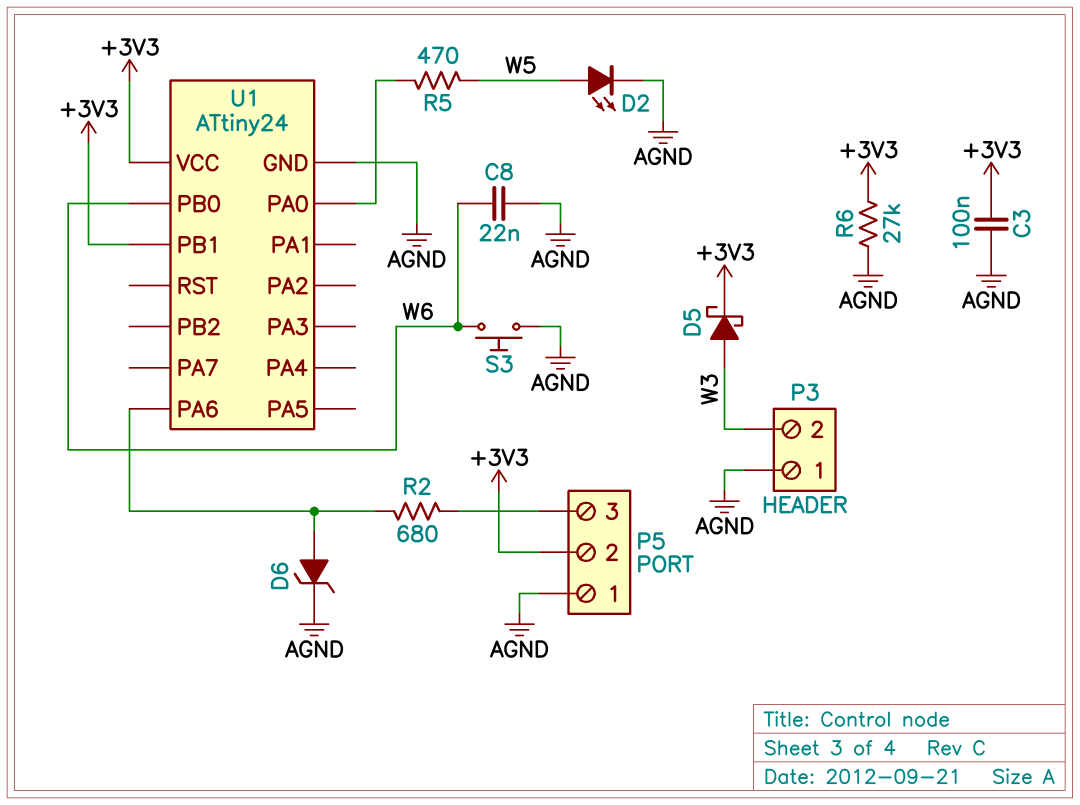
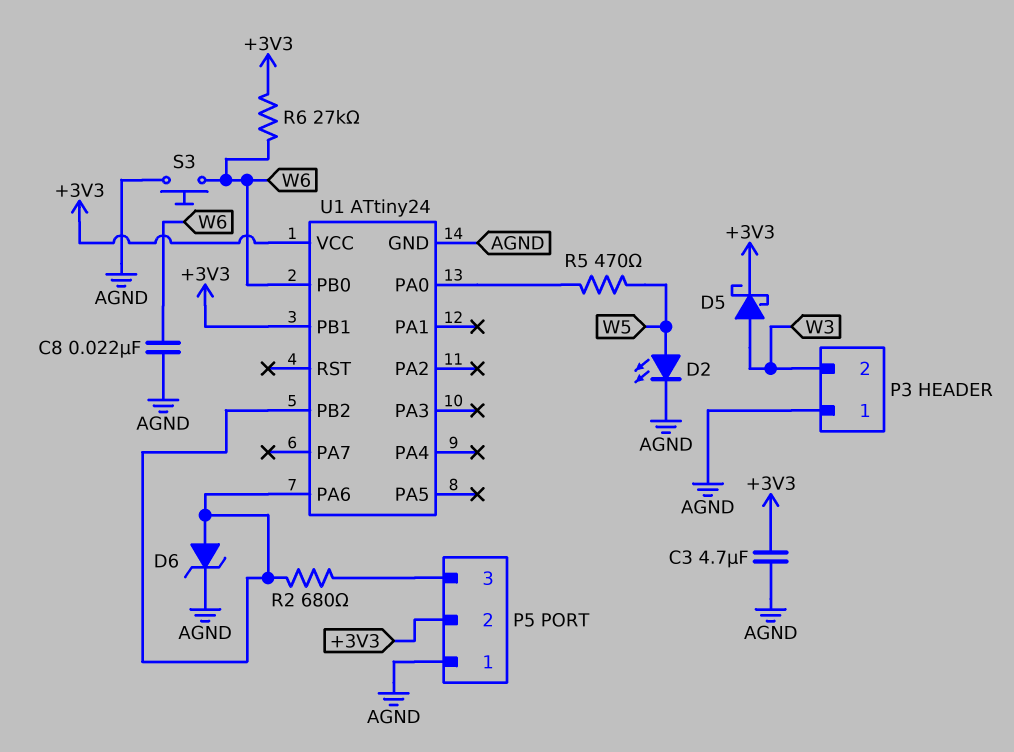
C3: 100nF (+3V3, AGND) -> 4.7uF (+3V3, AGND)
R6: 27k (+3V3, AGND) -> 27k (+3V3, W6)
U1 pin PB2: none -> U1/PA6

